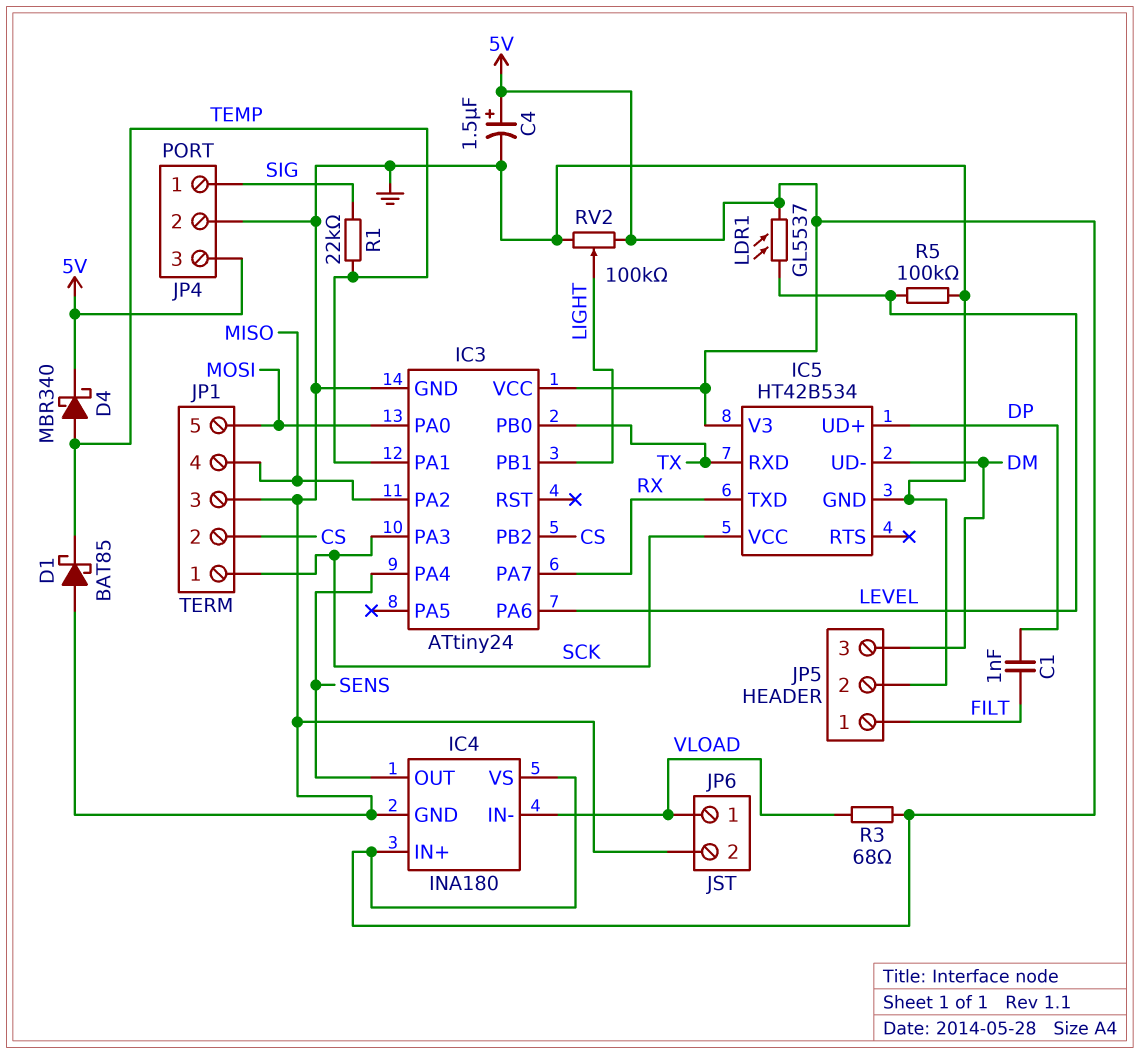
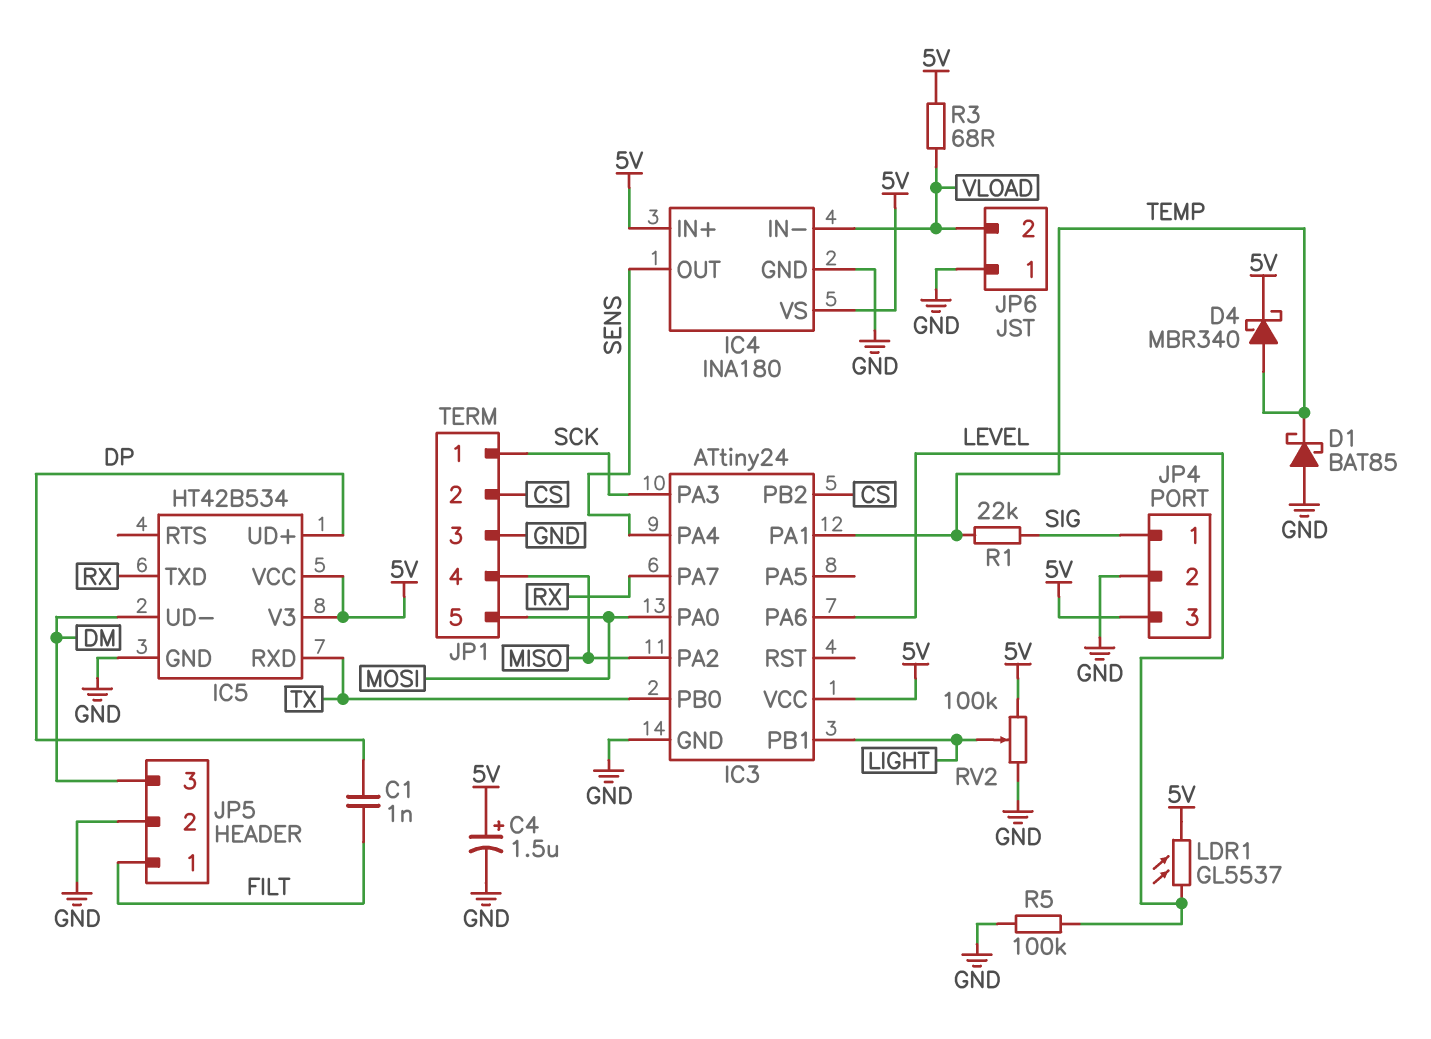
IC5 pin VCC: SCK -> 5V
JP6 pin 1: VLOAD -> GND
JP6 pin 2: GND -> VLOAD

